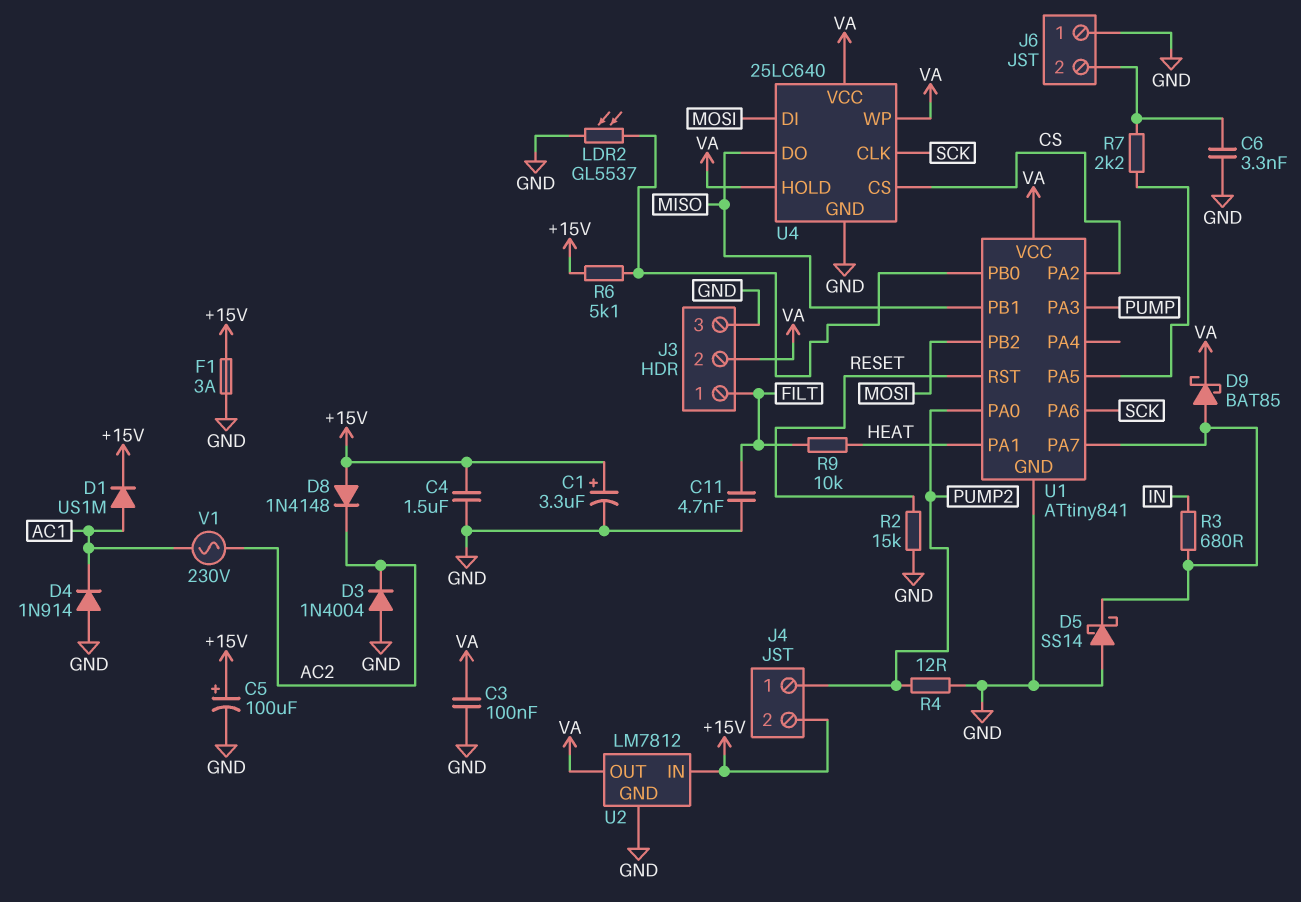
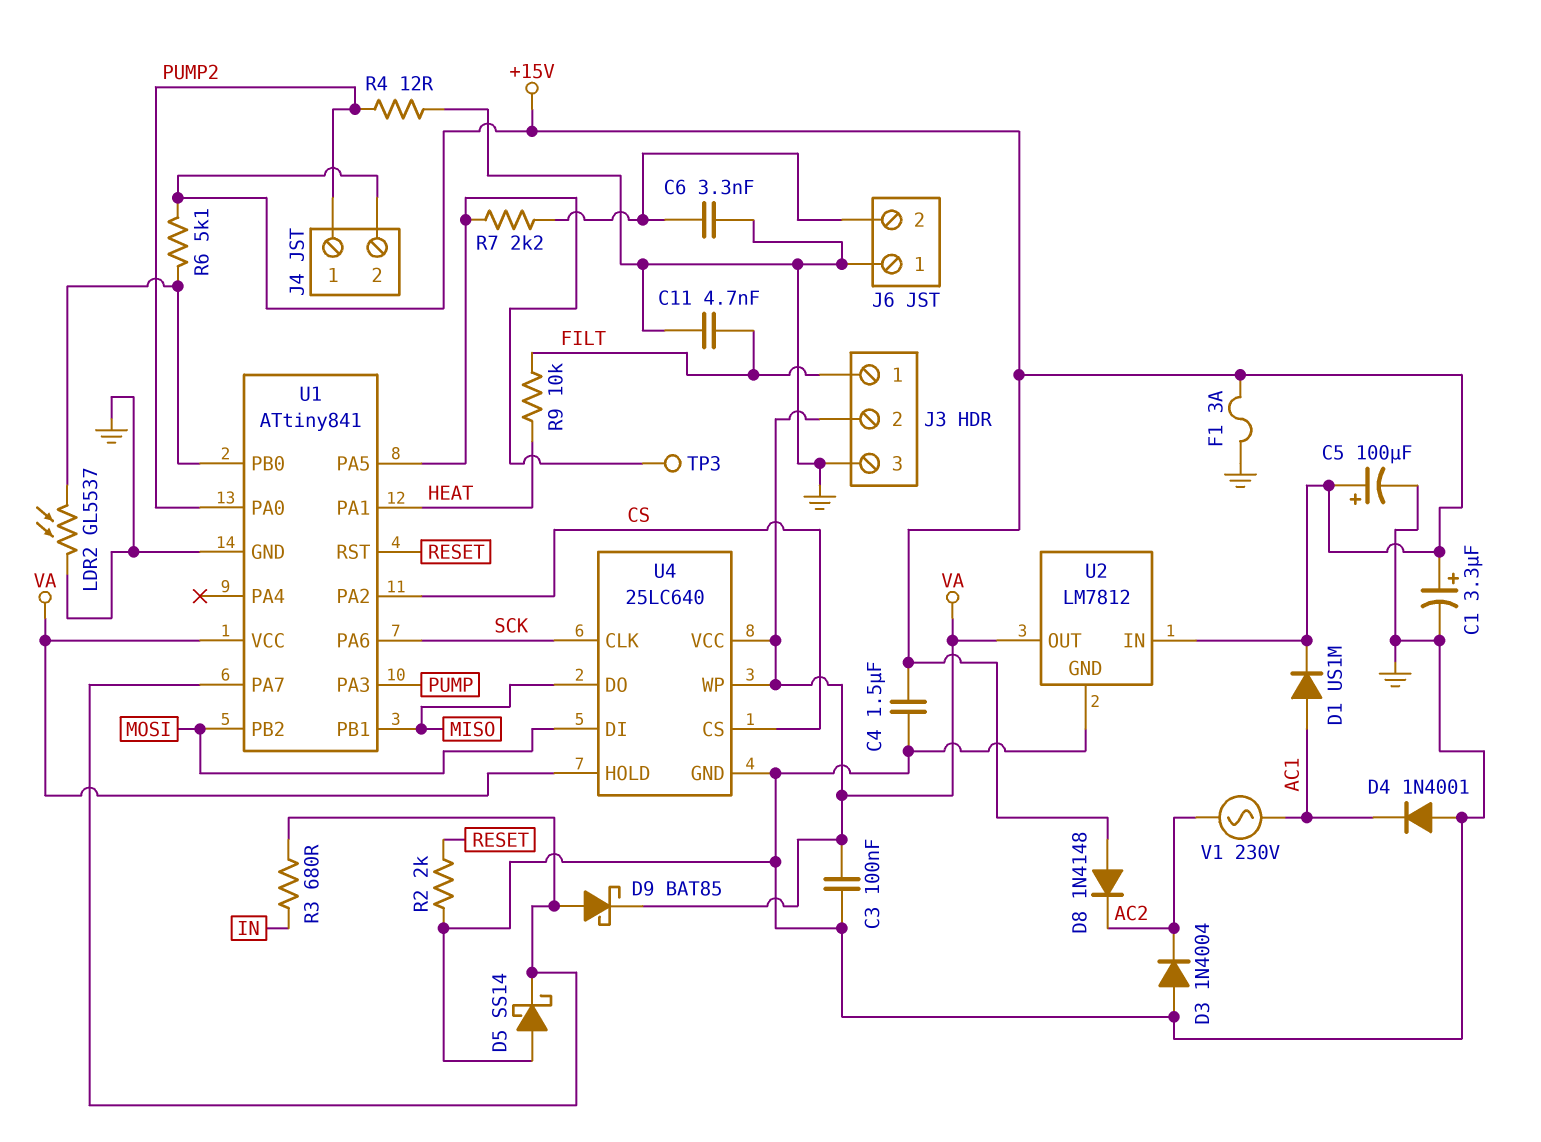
D4: diode 1N914 (A GND, K AC1) -> diode 1N4001 (A GND, K AC1)
R2: 15k (GND, RESET) -> 2k (GND, RESET)
TP3: none -> test point (U1/PA5)

